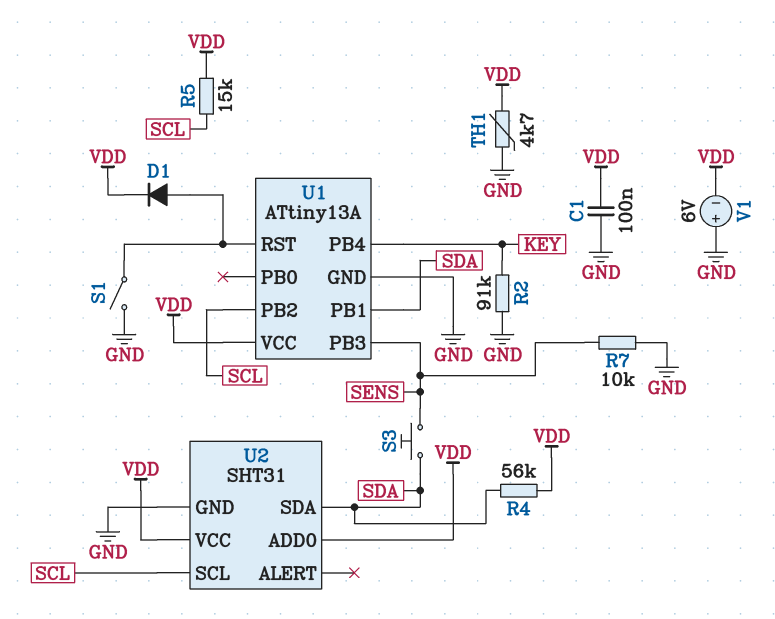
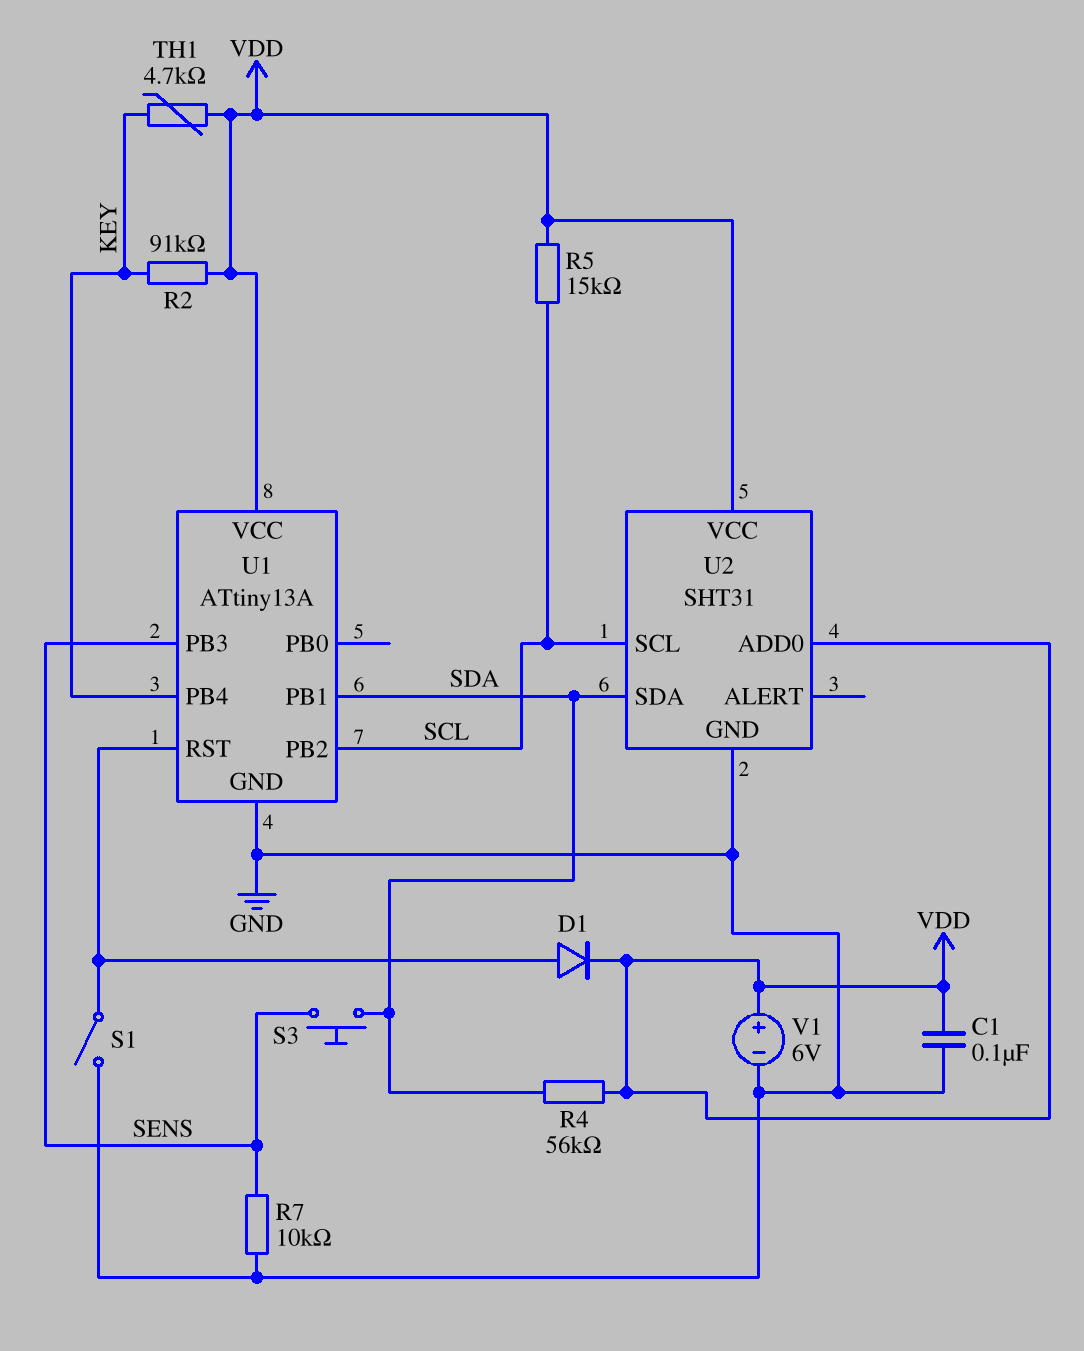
R2: 91k (GND, KEY) -> 91k (KEY, VDD)
TH1: 4.7k (GND, VDD) -> 4.7k (KEY, VDD)
V1: 6V (plus GND, minus VDD) -> 6V (plus VDD, minus GND)

